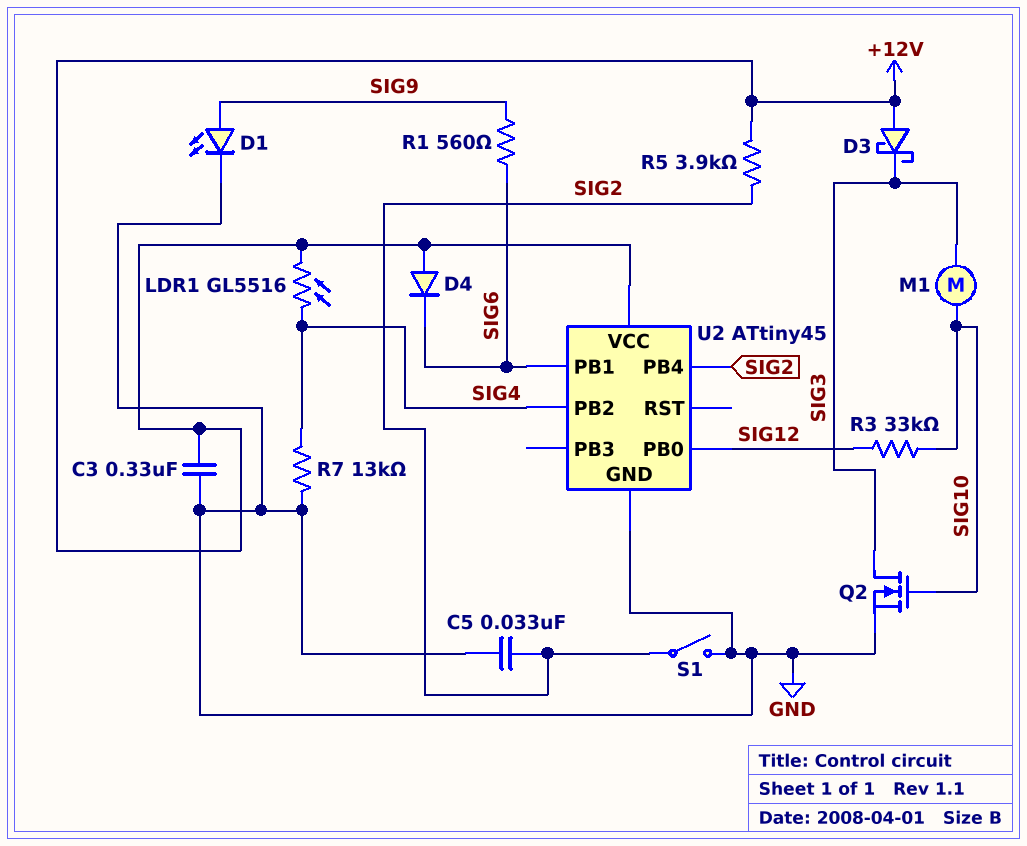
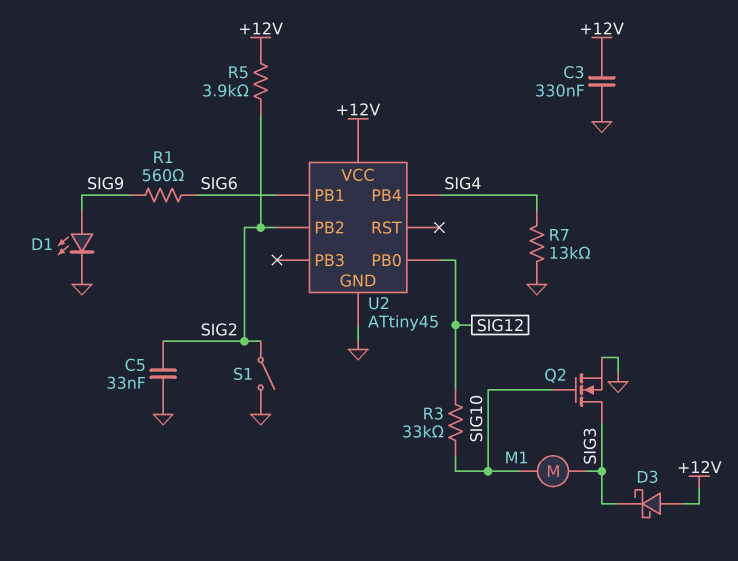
D4: diode (A +12V, K SIG6) -> none
LDR1: GL5516 (+12V, SIG4) -> none
U2 pin PB2: SIG4 -> SIG2
U2 pin PB4: SIG2 -> SIG4

